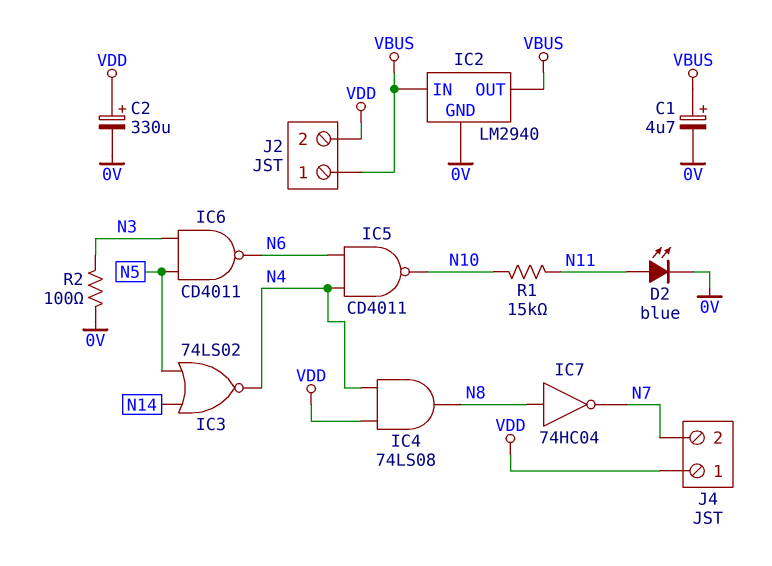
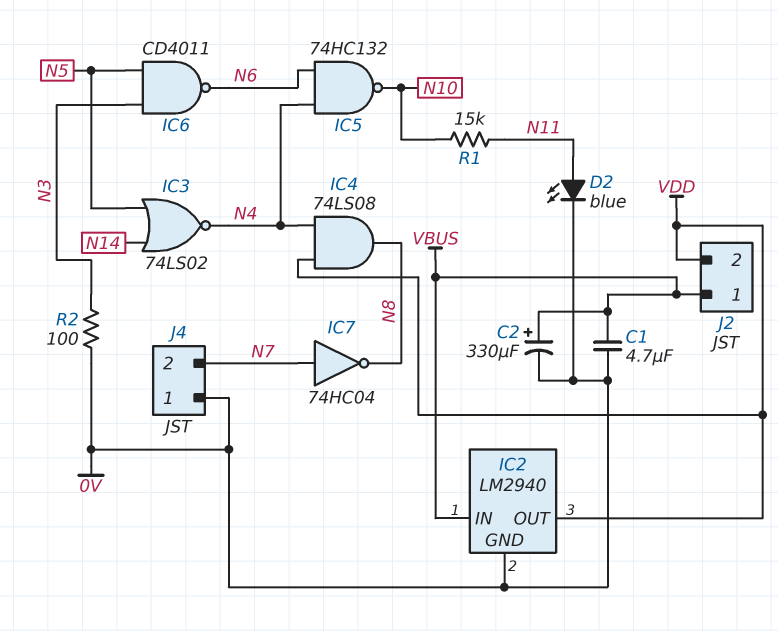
C1: 4.7uF (plus VBUS, minus 0V) -> 4.7uF (0V, VBUS)
C2: 330uF (plus VDD, minus 0V) -> 330uF (plus VBUS, minus 0V)
IC2 pin OUT: VBUS -> VDD
IC5: NAND CD4011 (in N4, in N6, out N10) -> NAND 74HC132 (in N4, in N6, out N10)
IC7: NOT 74HC04 (in N8, out N7) -> NOT 74HC04 (in N7, out N8)
J4 pin 1: VDD -> 0V

